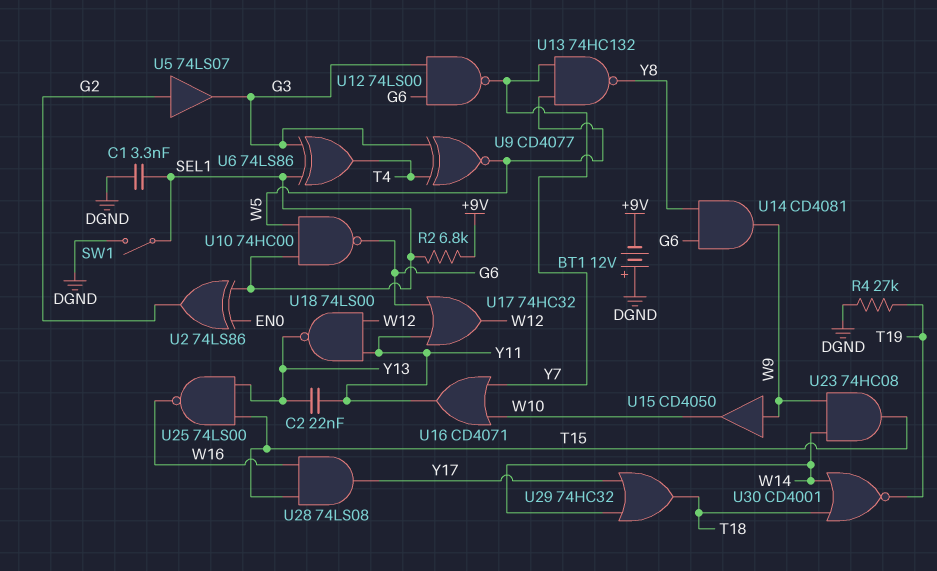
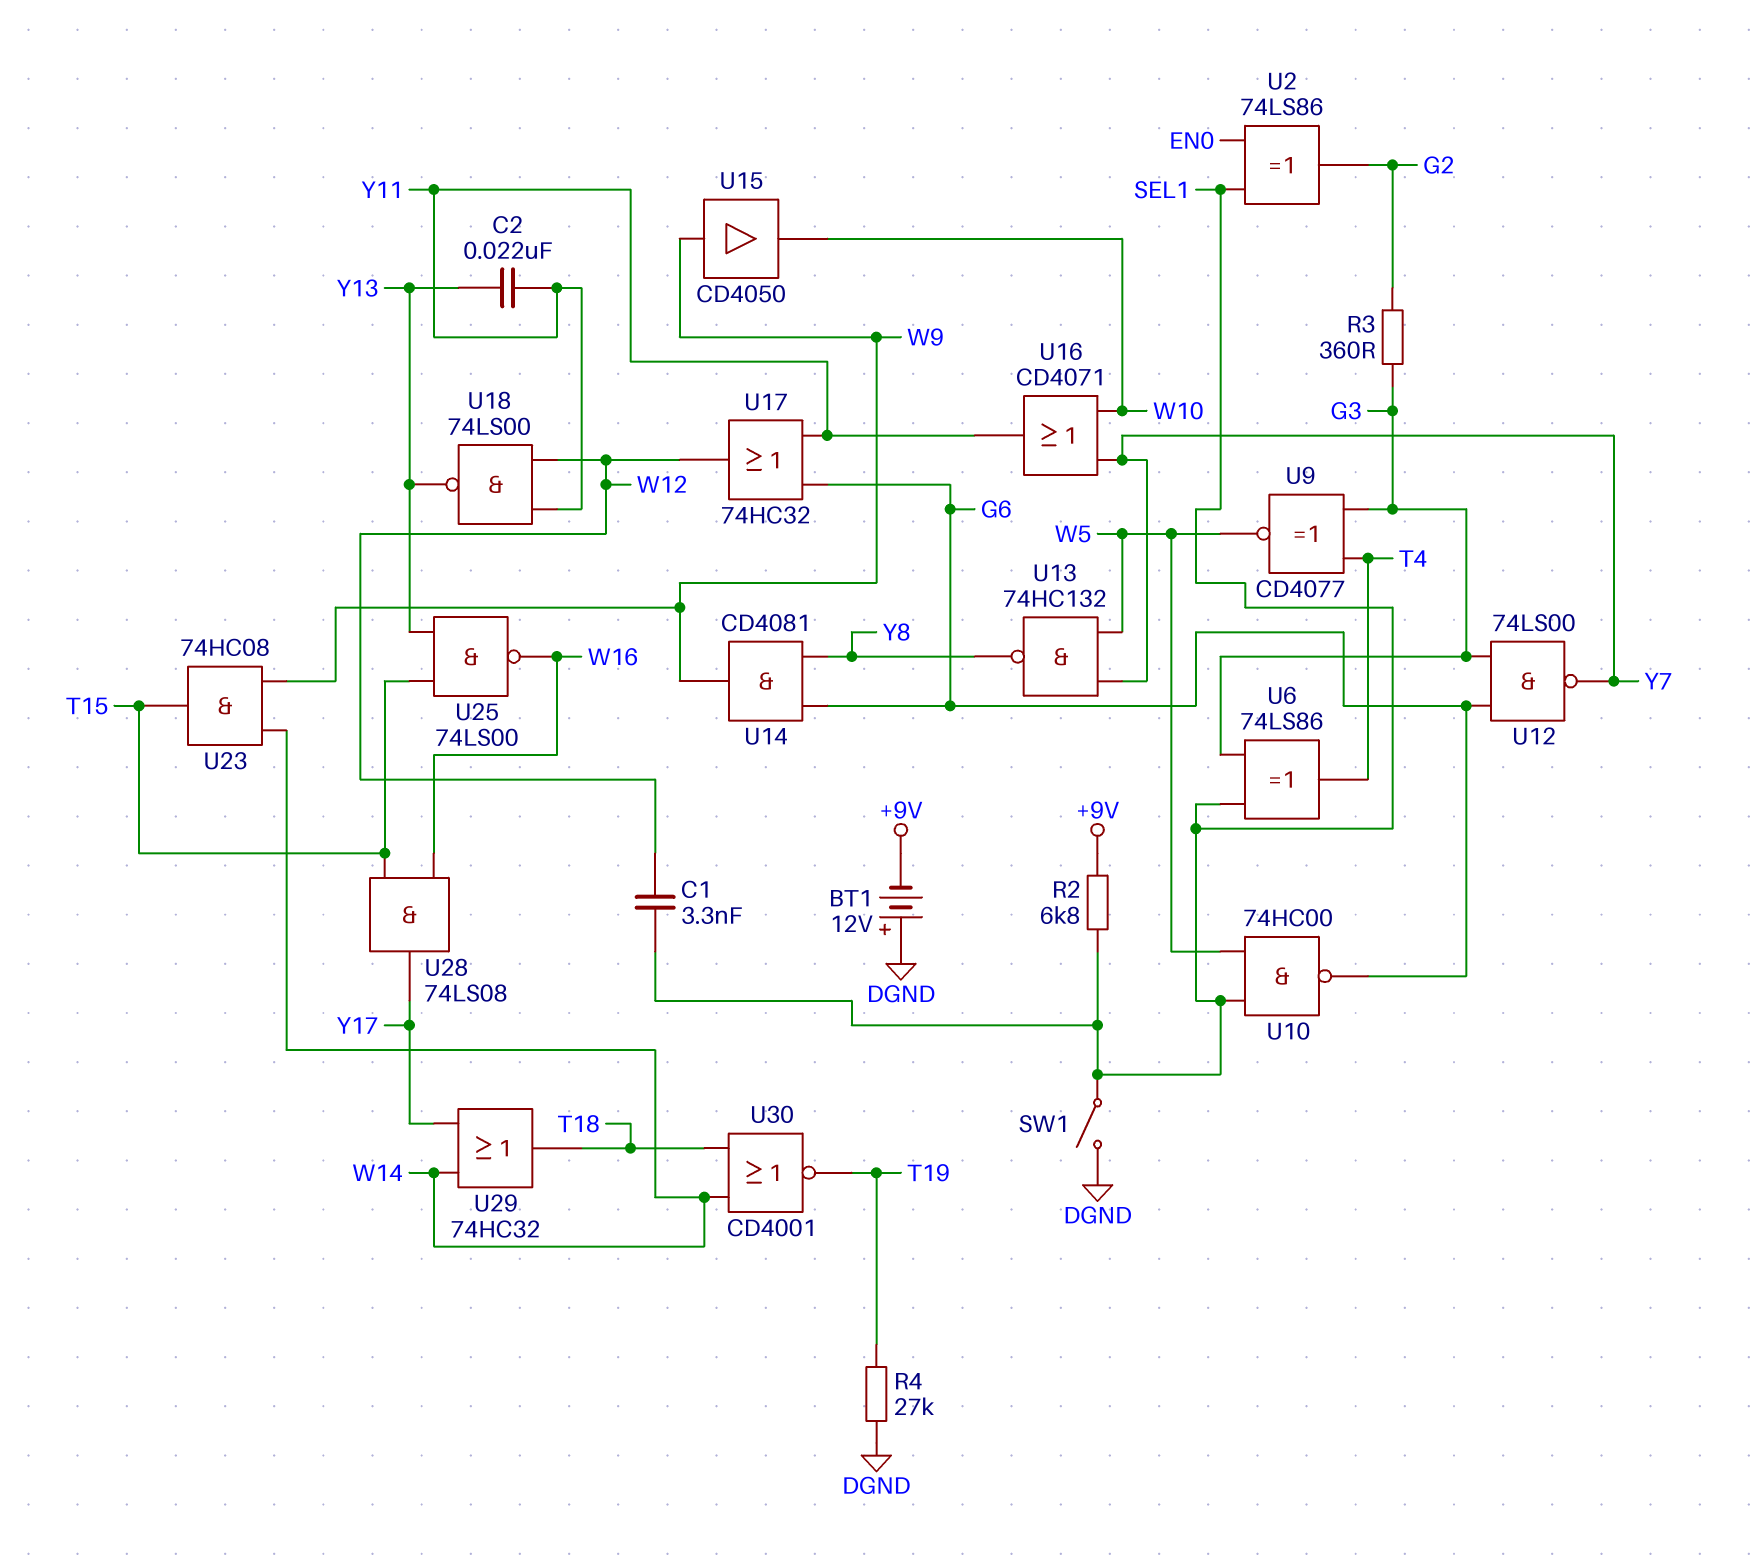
C1: 3.3nF (DGND, SEL1) -> 3.3nF (SEL1, W12)
R3: none -> 360 (G2, G3)
U5: buffer 74LS07 (in G2, out G3) -> none

